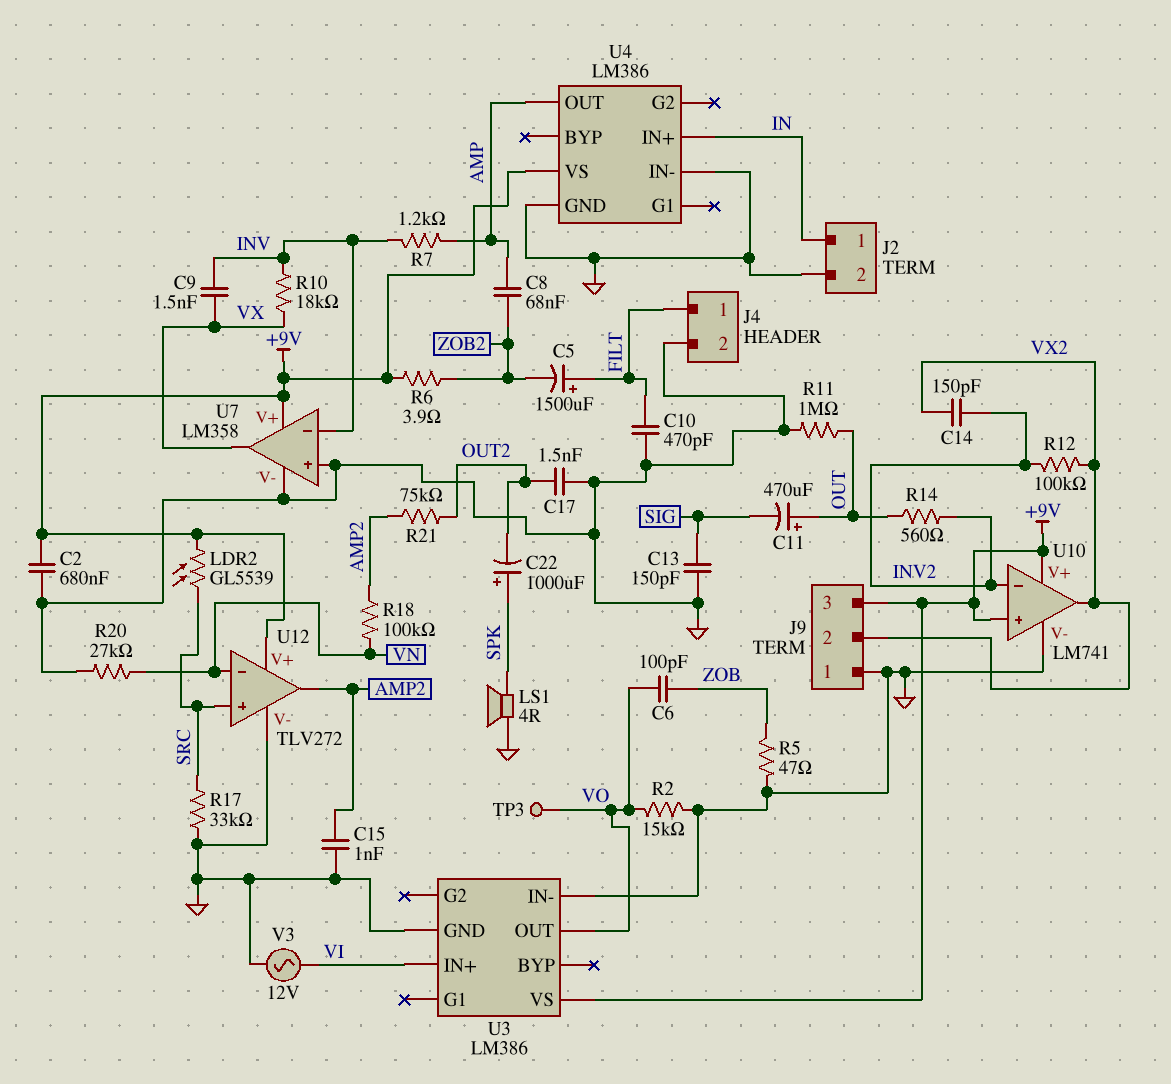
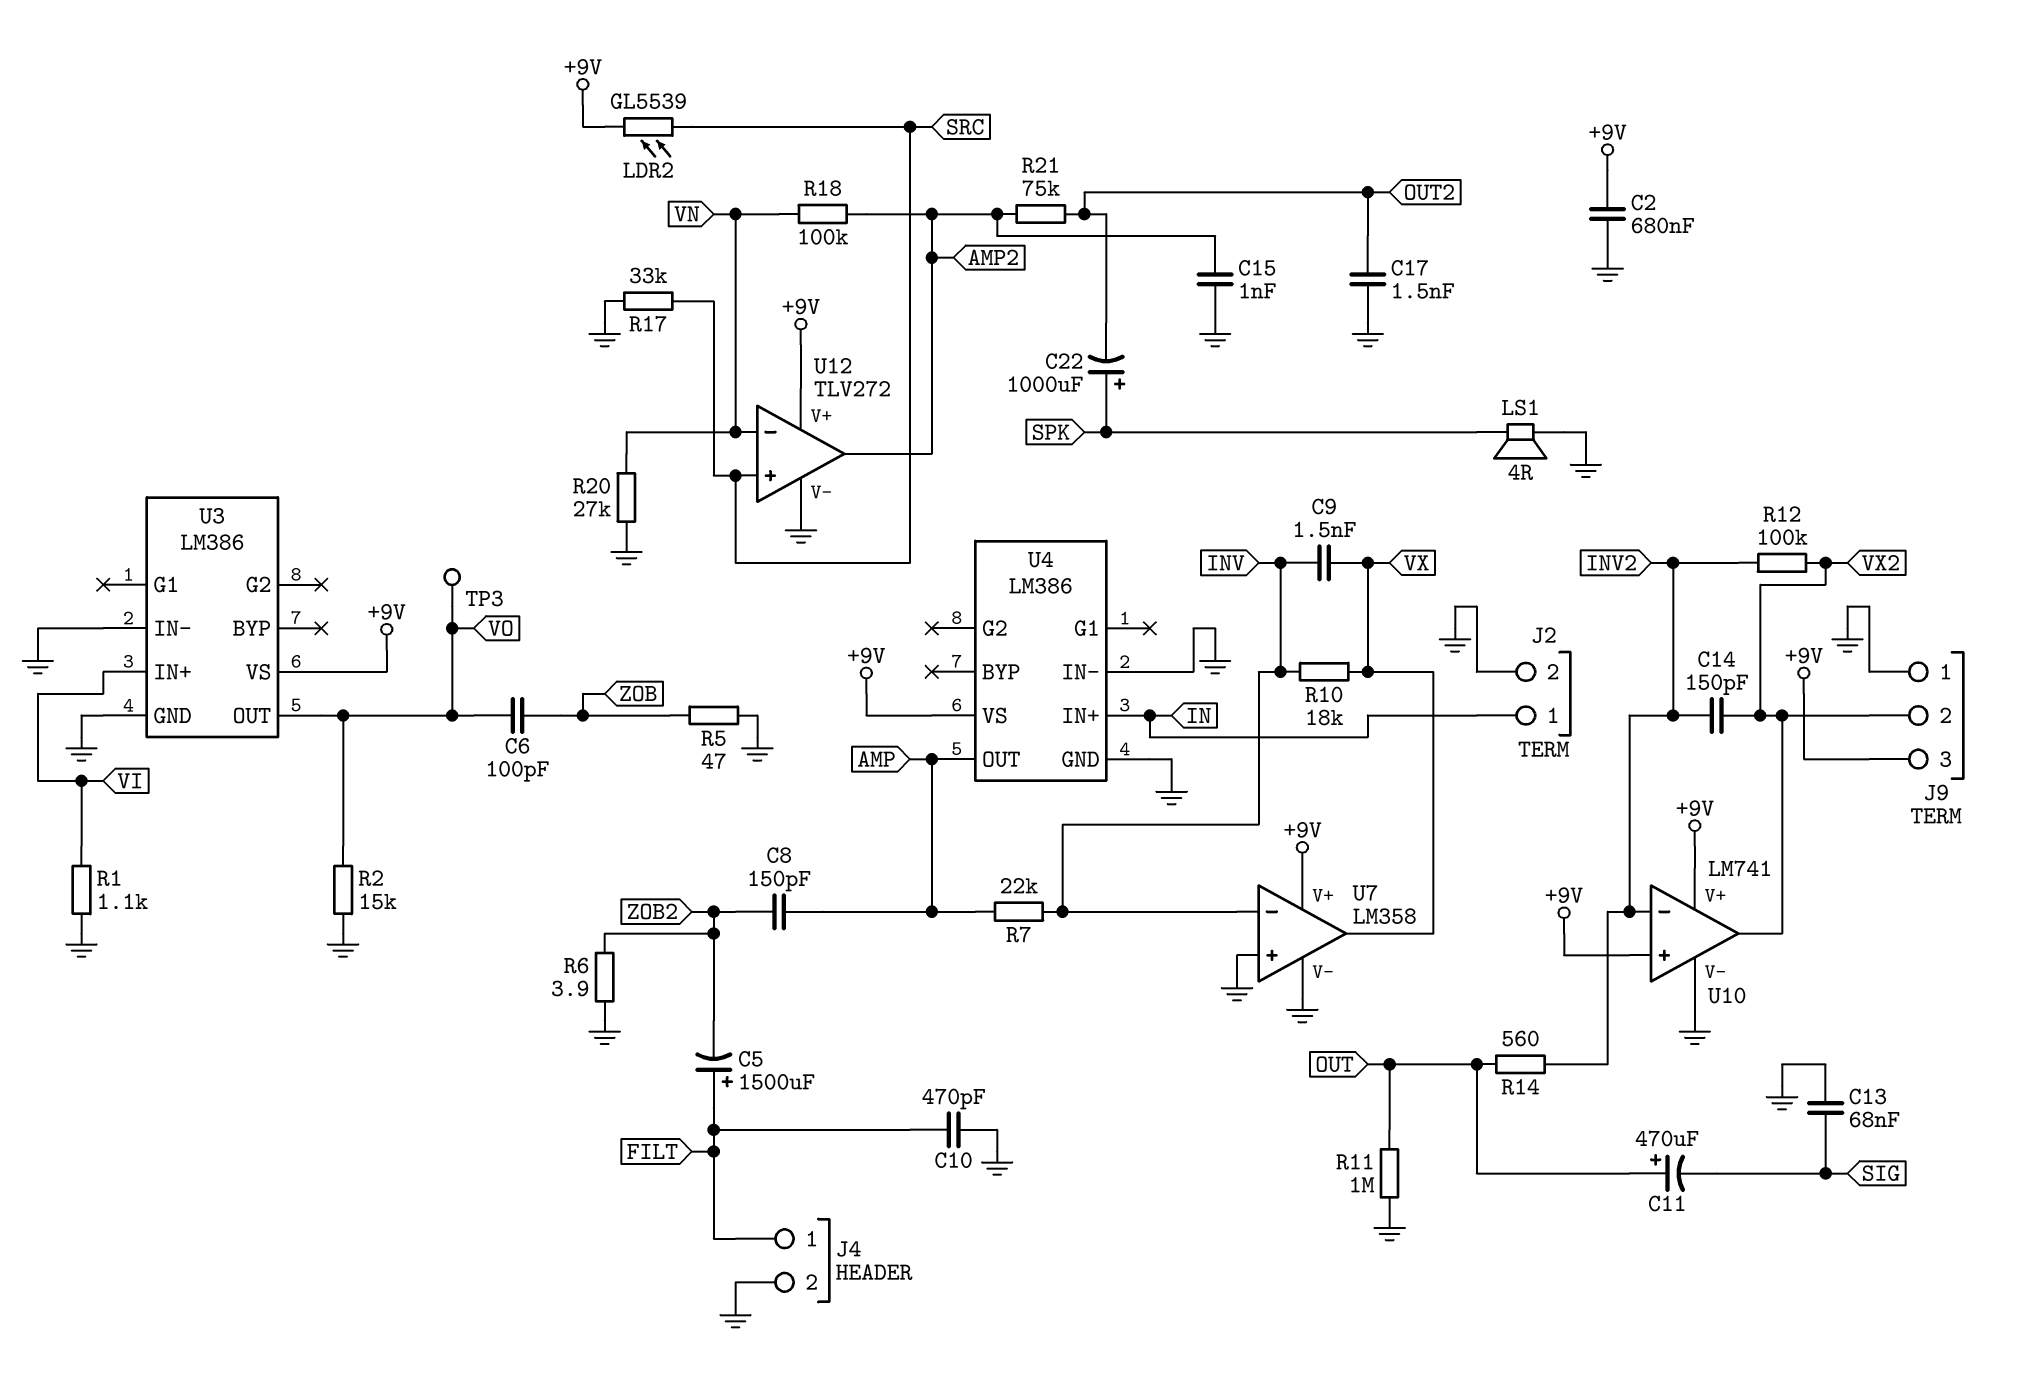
C8: 68nF (AMP, ZOB2) -> 150pF (AMP, ZOB2)
C13: 150pF (GND, SIG) -> 68nF (GND, SIG)
R1: none -> 1.1k (GND, VI)
R6: 3.9 (+9V, ZOB2) -> 3.9 (GND, ZOB2)
R7: 1.2k (AMP, INV) -> 22k (AMP, INV)
V3: AC 12V (GND, VI) -> none

